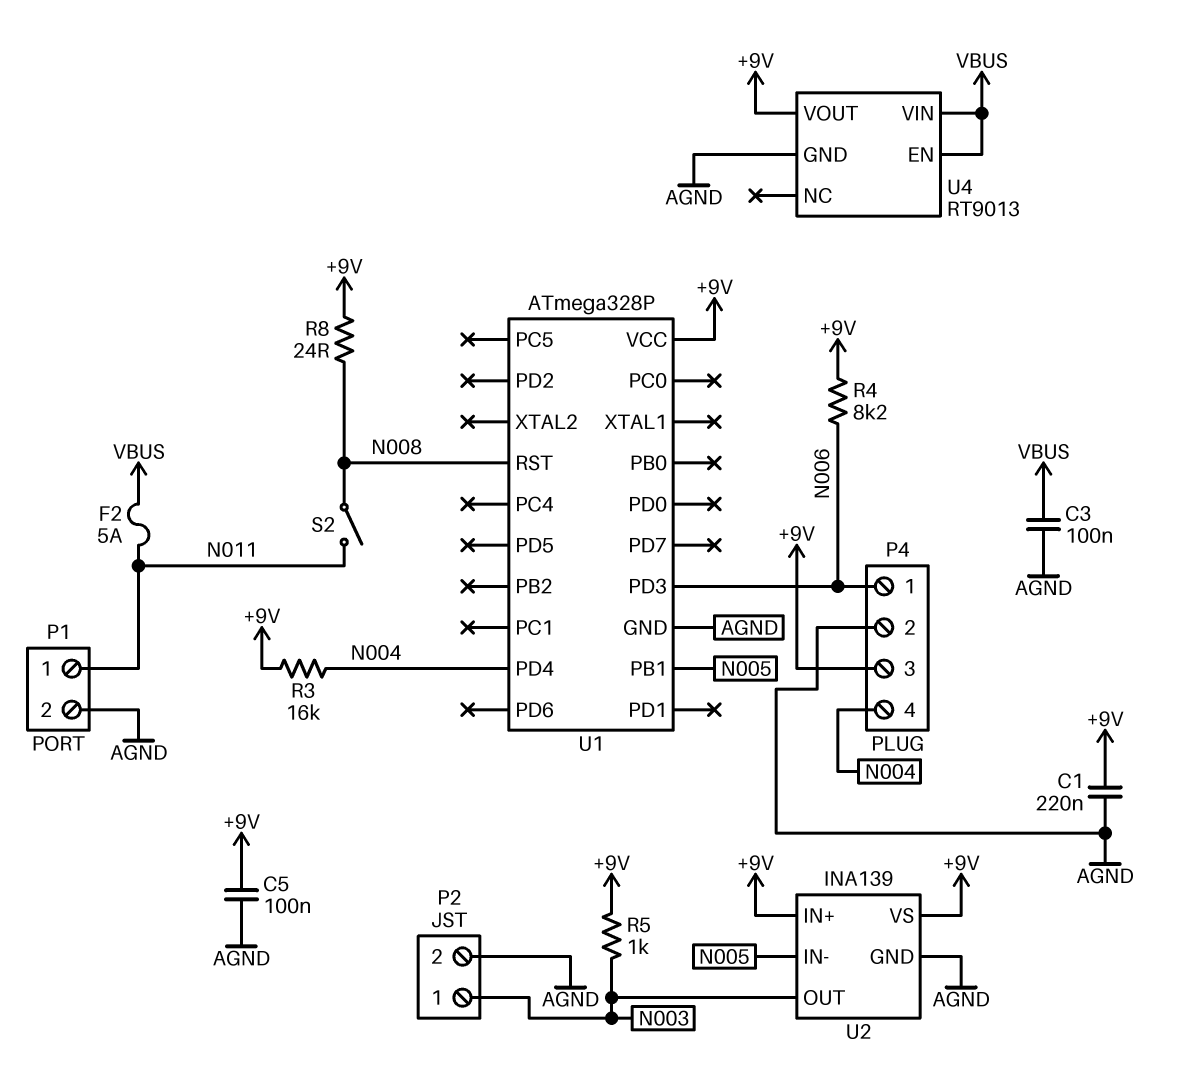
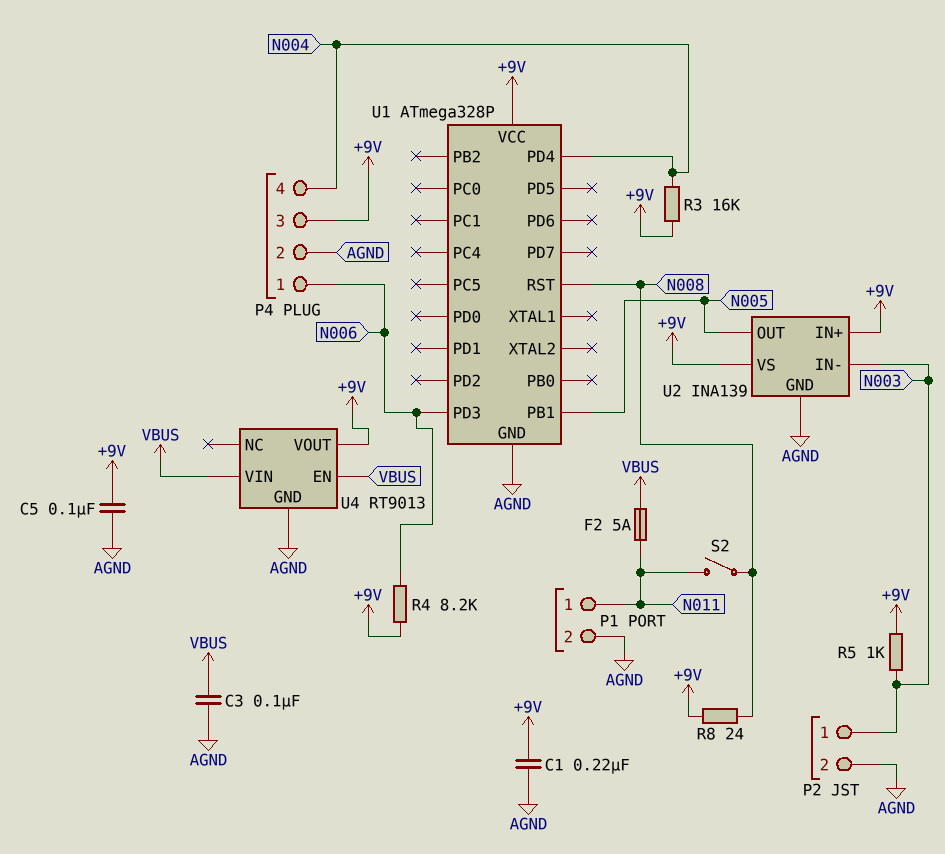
U2 pin IN-: N005 -> N003
U2 pin OUT: N003 -> N005

